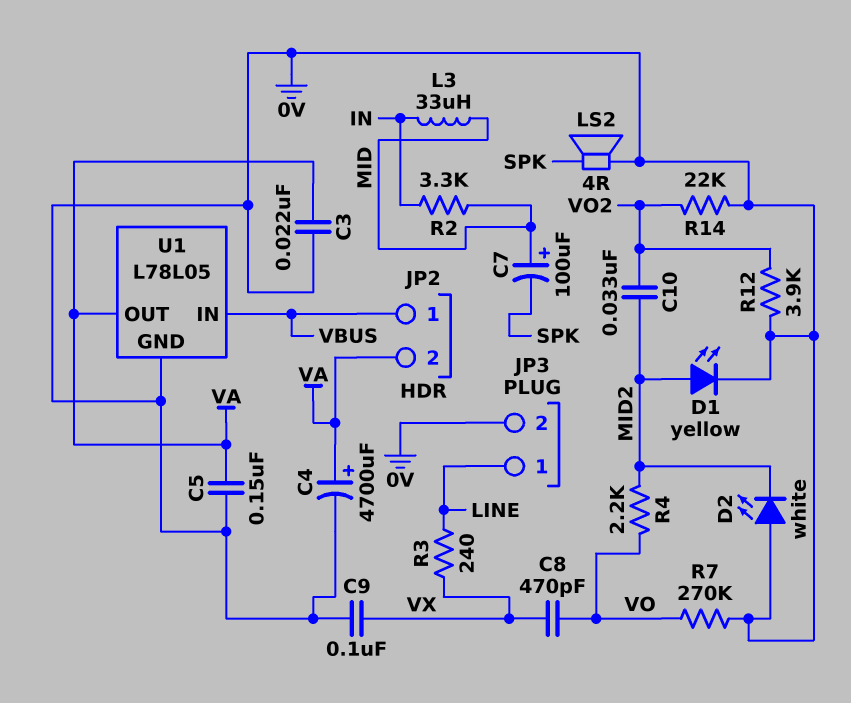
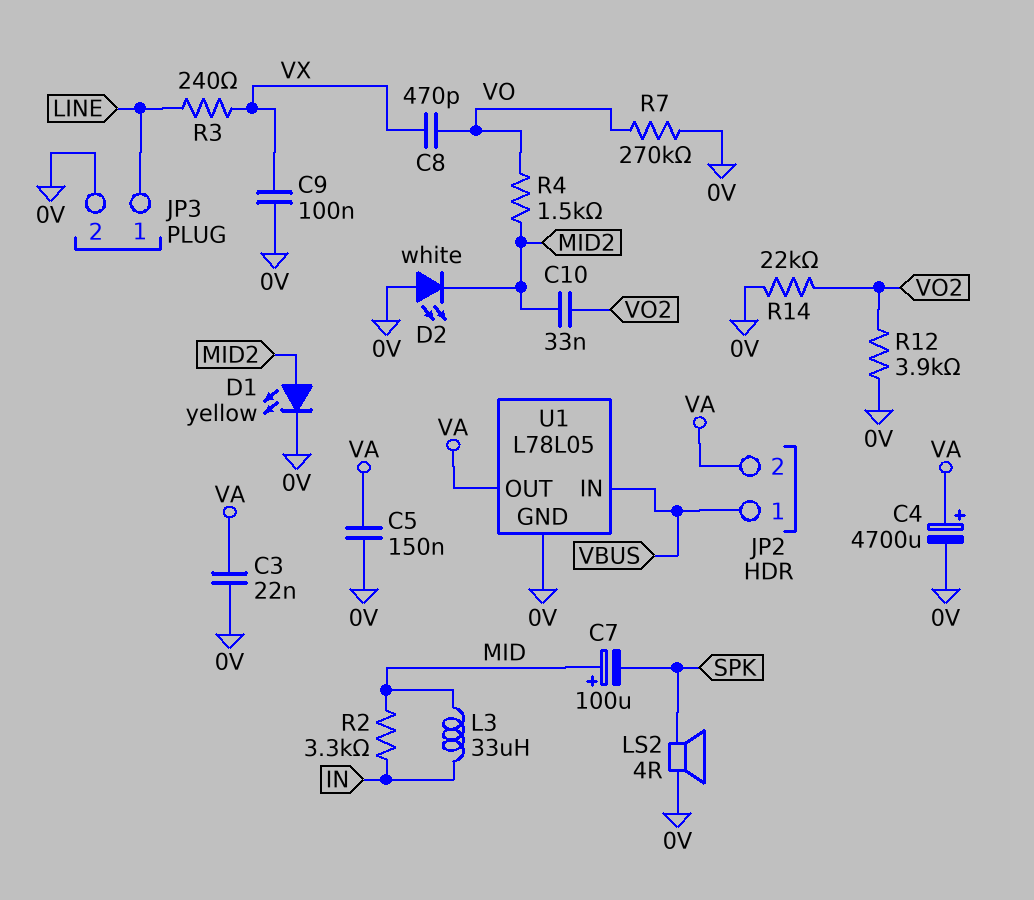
R4: 2.2k (MID2, VO) -> 1.5k (MID2, VO)

